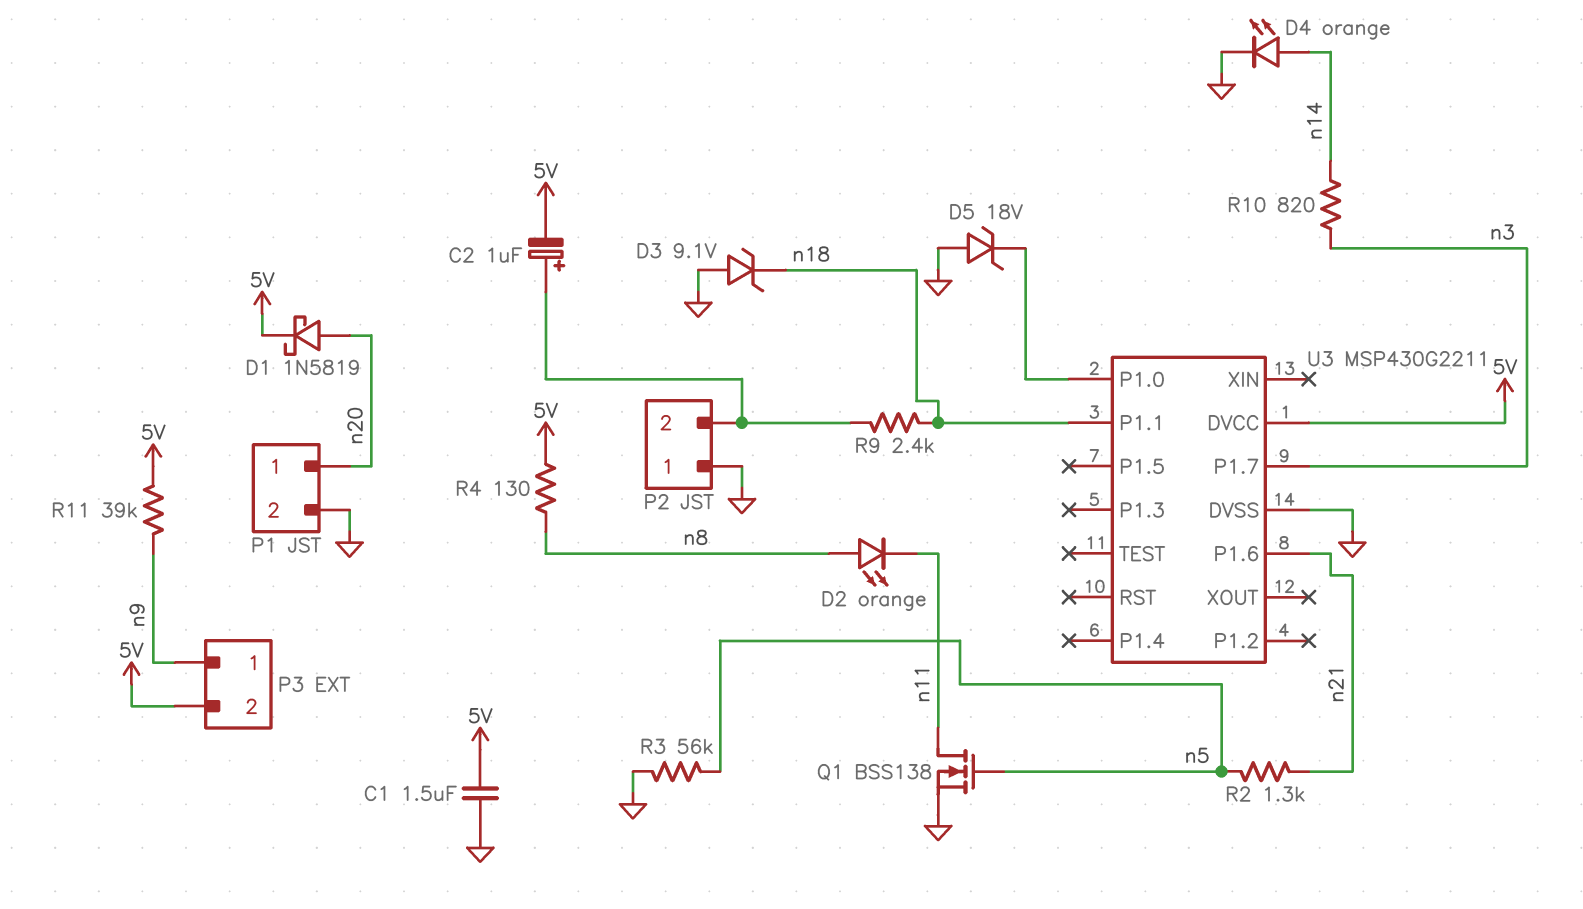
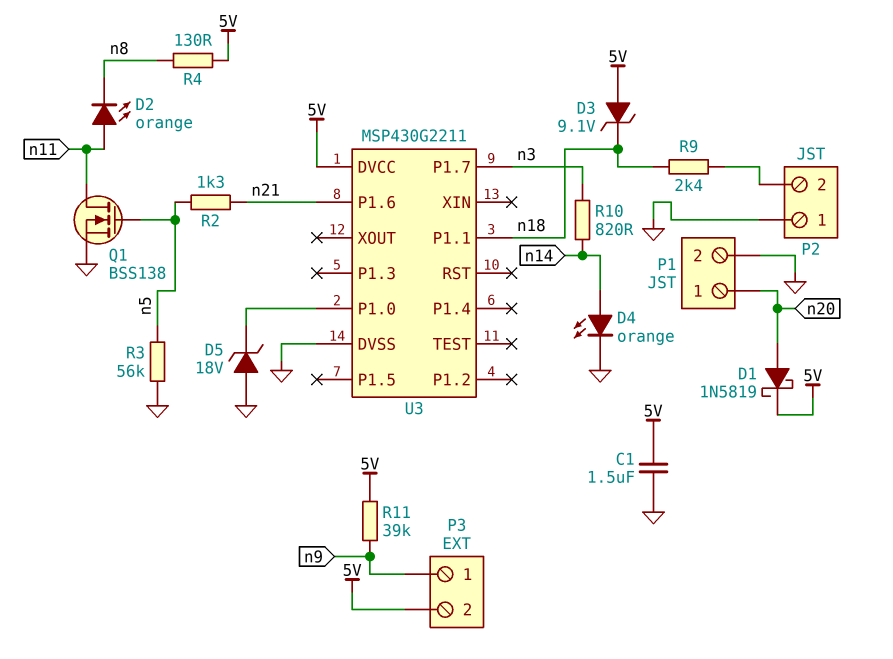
C2: 1uF (plus P2/2, minus 5V) -> none
D2: LED orange (A n8, K n11) -> LED orange (A n11, K n8)
D3: zener 9.1V (A GND, K n18) -> zener 9.1V (A 5V, K n18)

